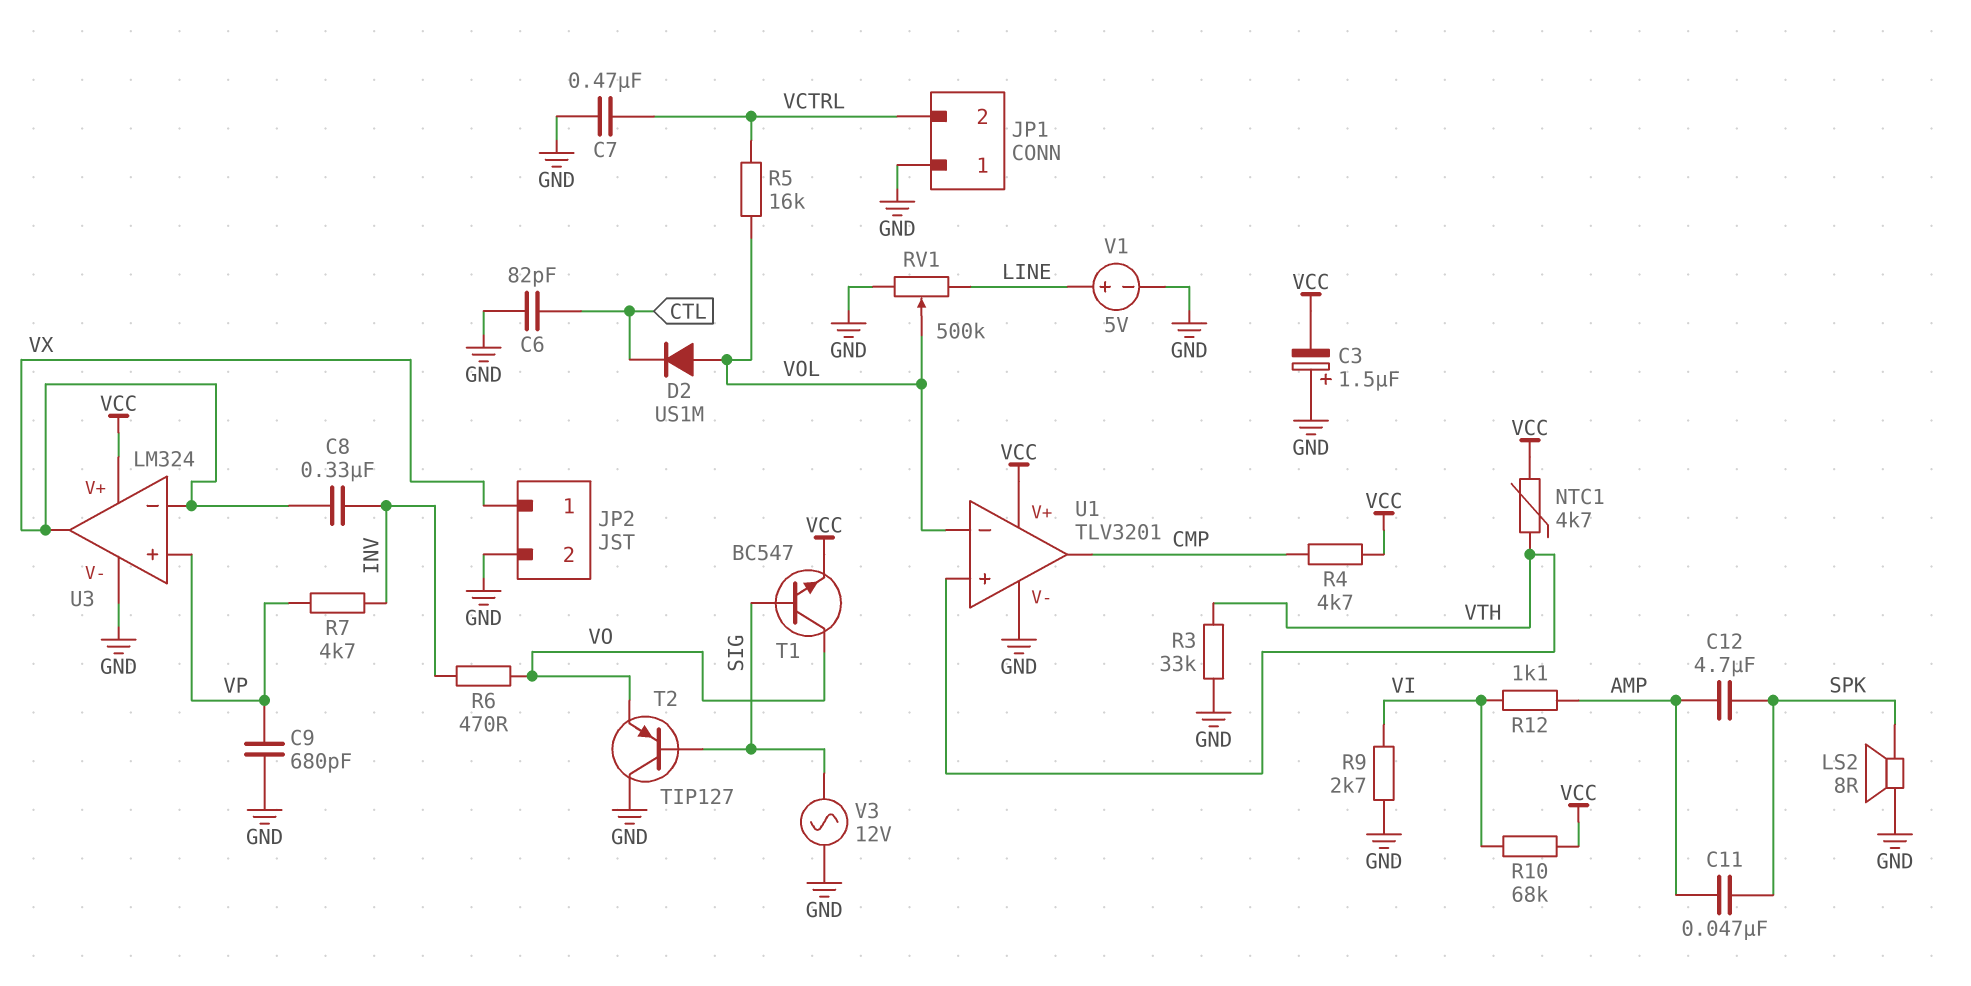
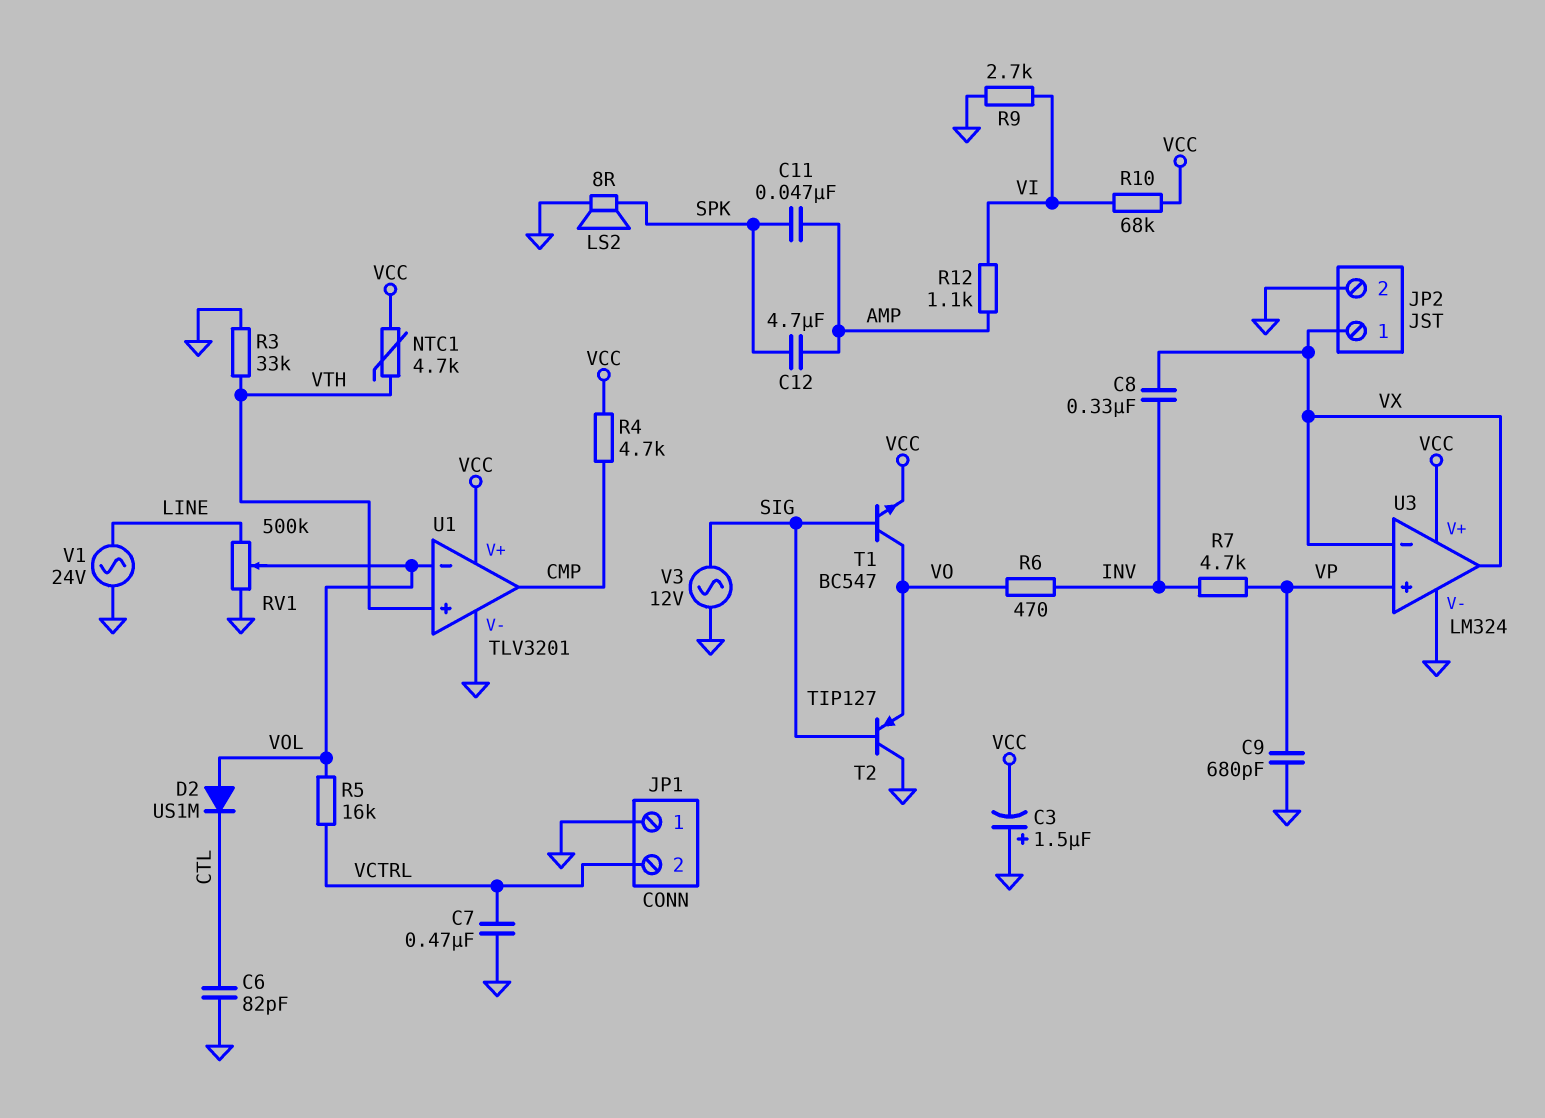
V1: 5V (plus LINE, minus GND) -> AC 24V (GND, LINE)

